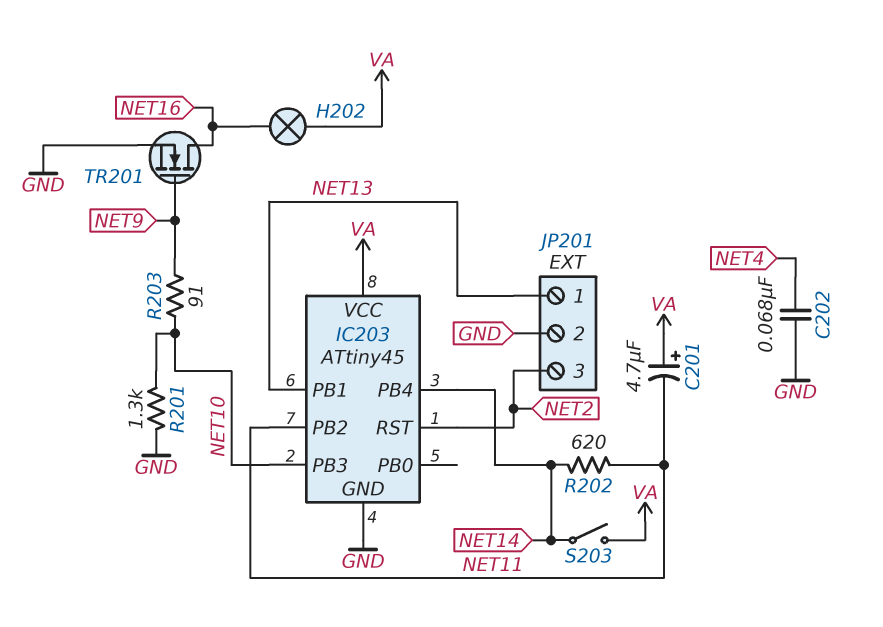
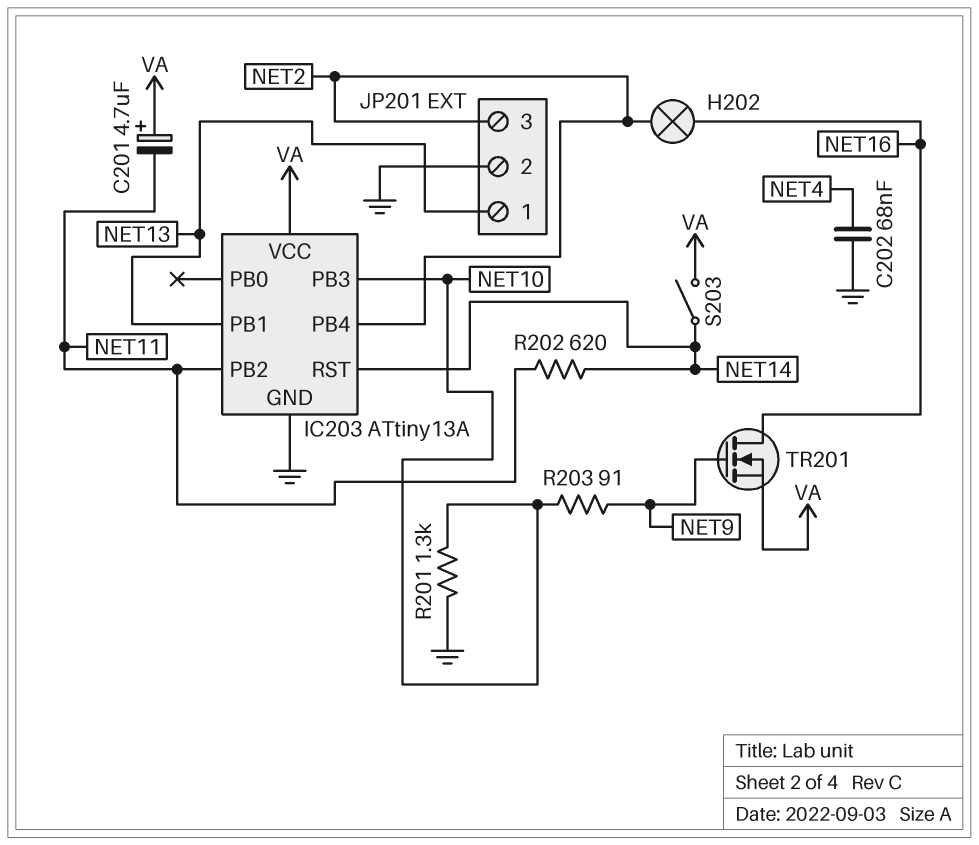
H202: lamp (NET16, VA) -> lamp (NET2, NET16)
IC203: ATtiny45 -> ATtiny13A
IC203 pin PB4: NET14 -> NET2
IC203 pin RST: NET2 -> NET14
TR201: NMOS (G NET9, D NET16, S GND) -> NMOS (G NET9, D NET16, S VA)

